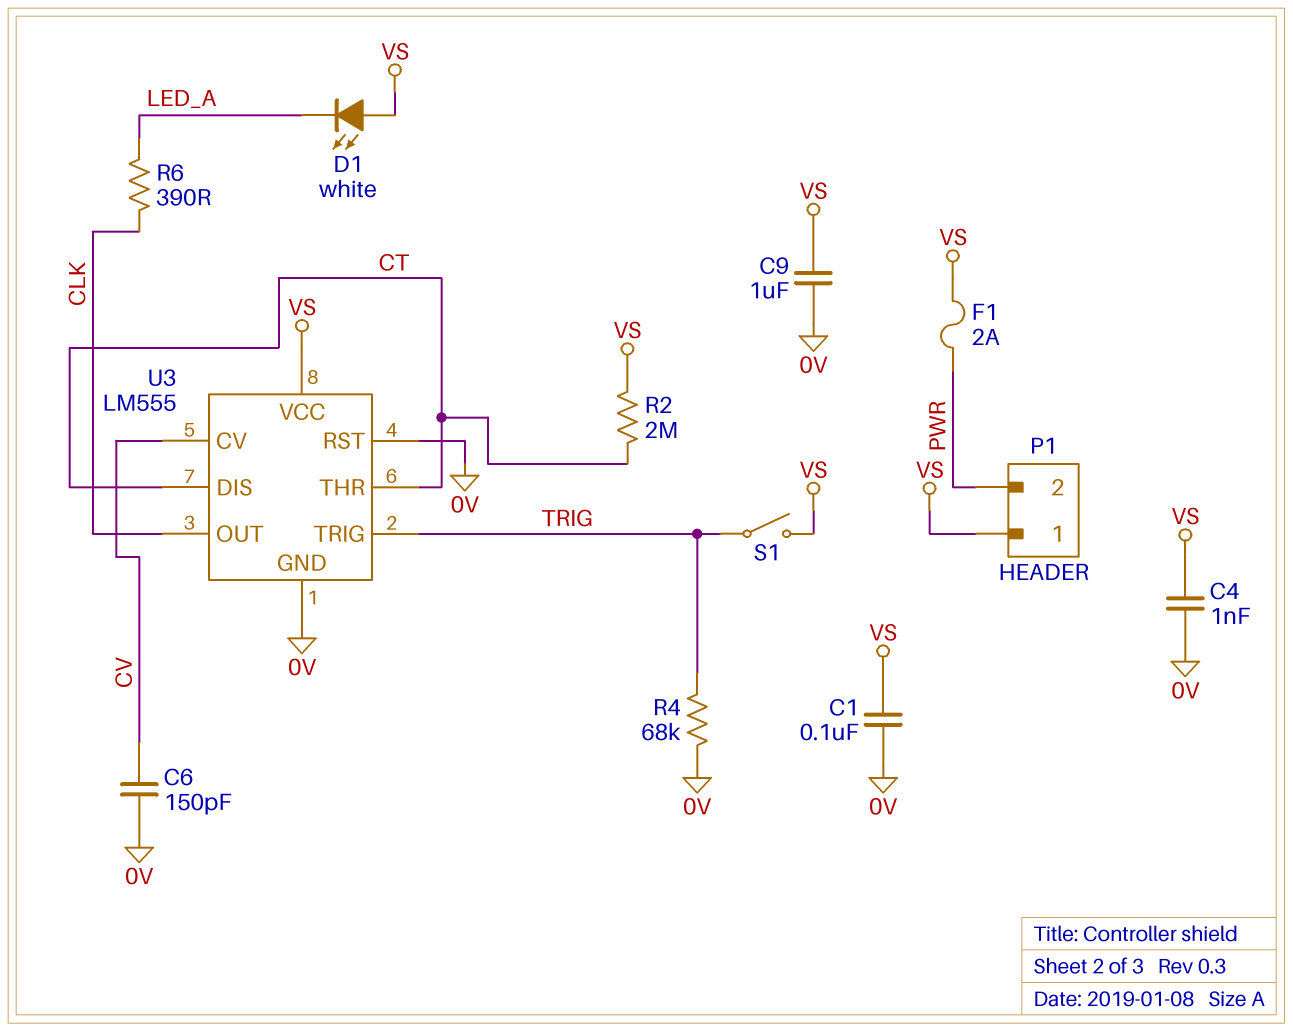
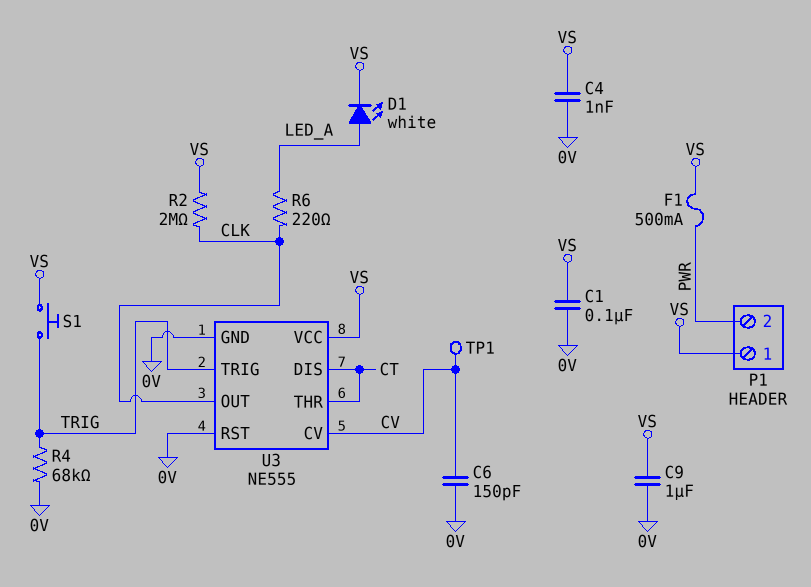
D1: LED white (A VS, K LED_A) -> LED white (A LED_A, K VS)
F1: 2A (PWR, VS) -> 500mA (PWR, VS)
R2: 2M (CT, VS) -> 2M (CLK, VS)
R6: 390 (CLK, LED_A) -> 220 (CLK, LED_A)
S1: switch (TRIG, VS) -> button (TRIG, VS)
TP1: none -> test point (CV)
U3: LM555 -> NE555

